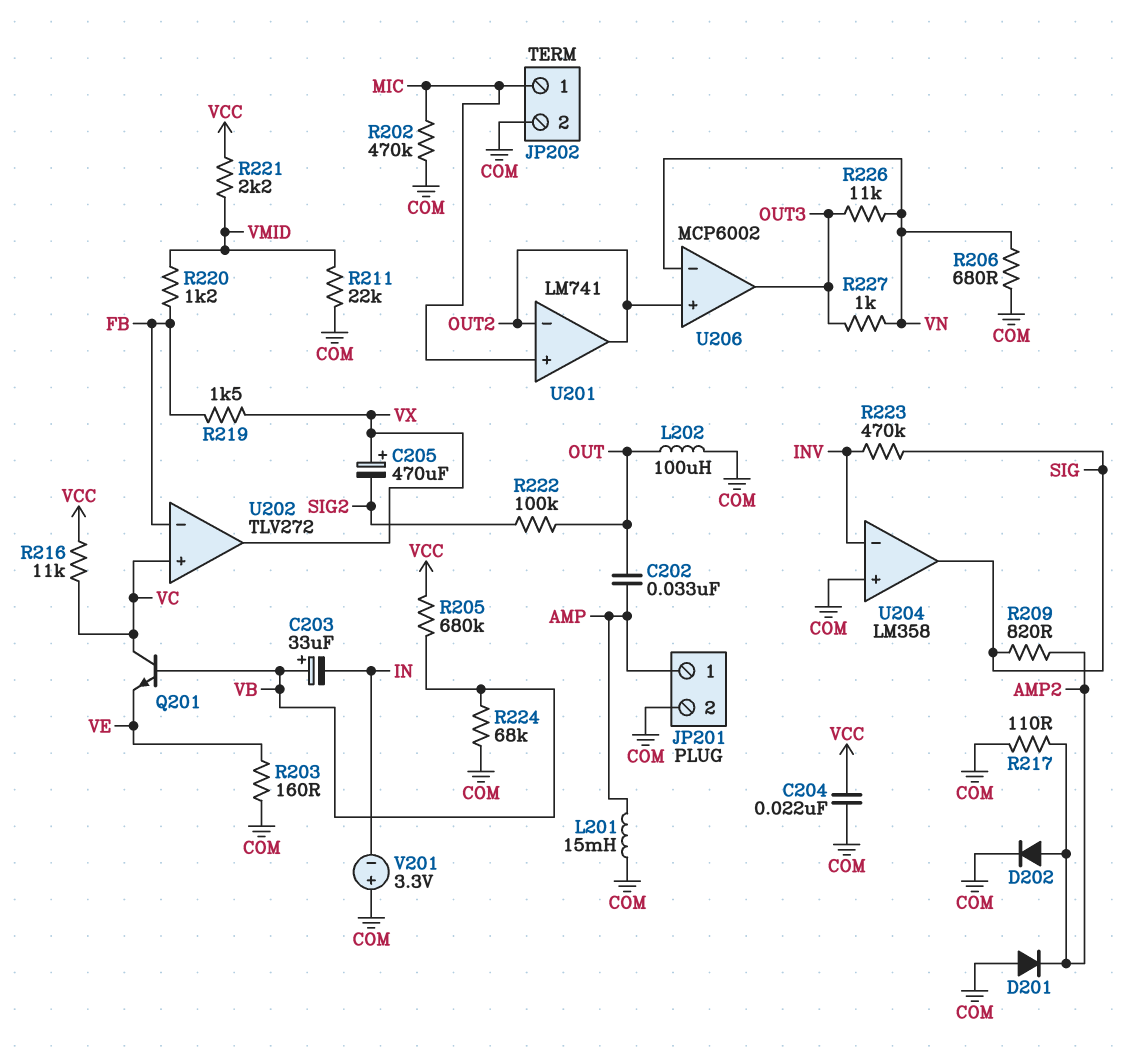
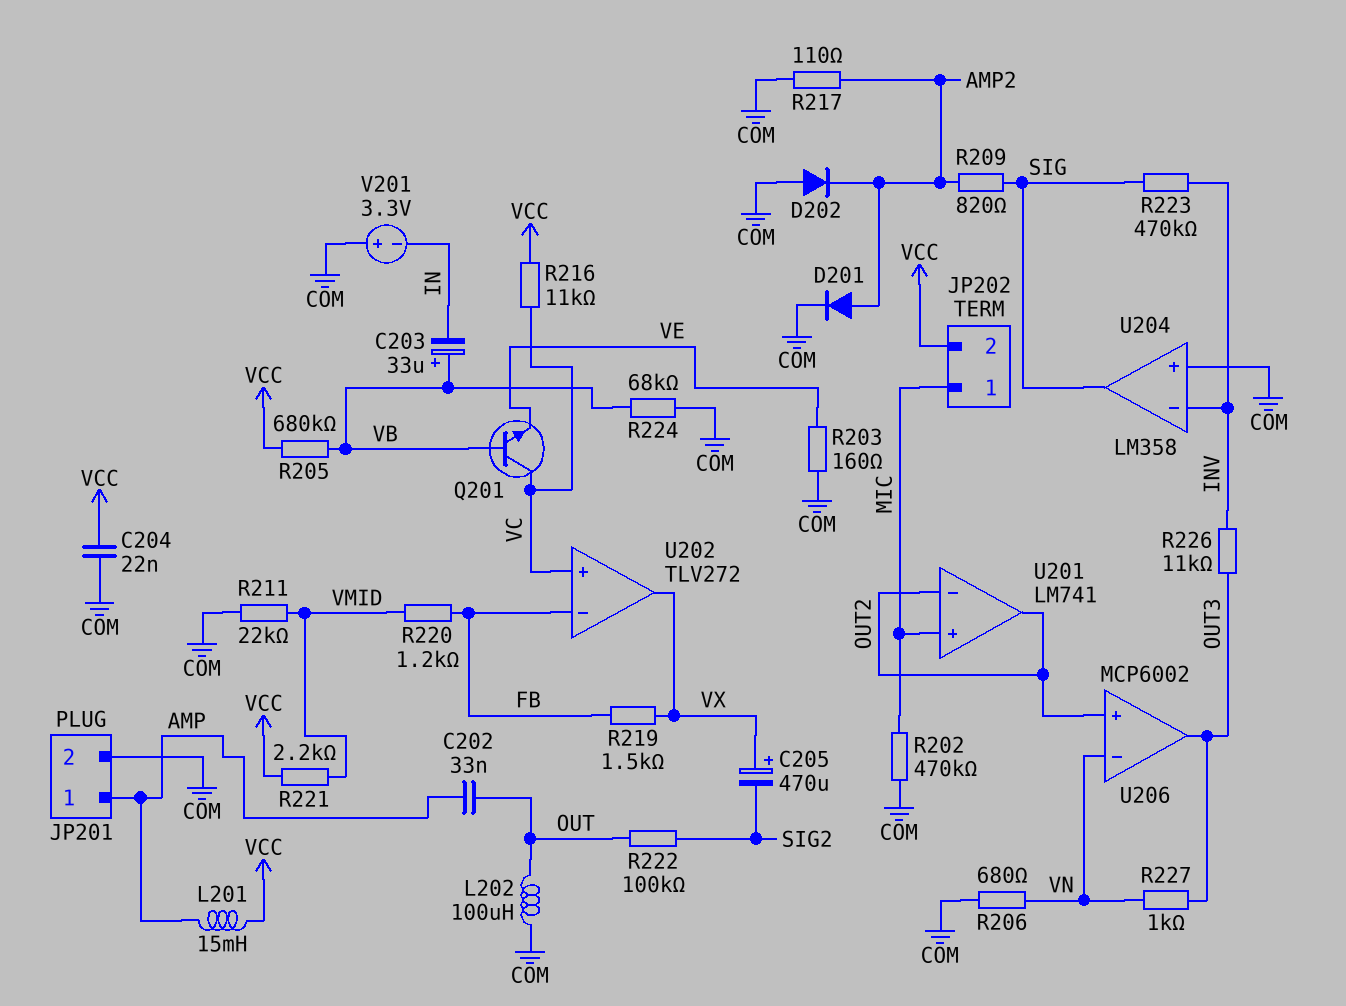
D201: diode (A COM, K AMP2) -> diode (A AMP2, K COM)
D202: diode (A AMP2, K COM) -> diode (A COM, K AMP2)
JP202 pin 2: COM -> VCC
L201: 15mH (AMP, COM) -> 15mH (AMP, VCC)
R226: 11k (OUT3, VN) -> 11k (INV, OUT3)

